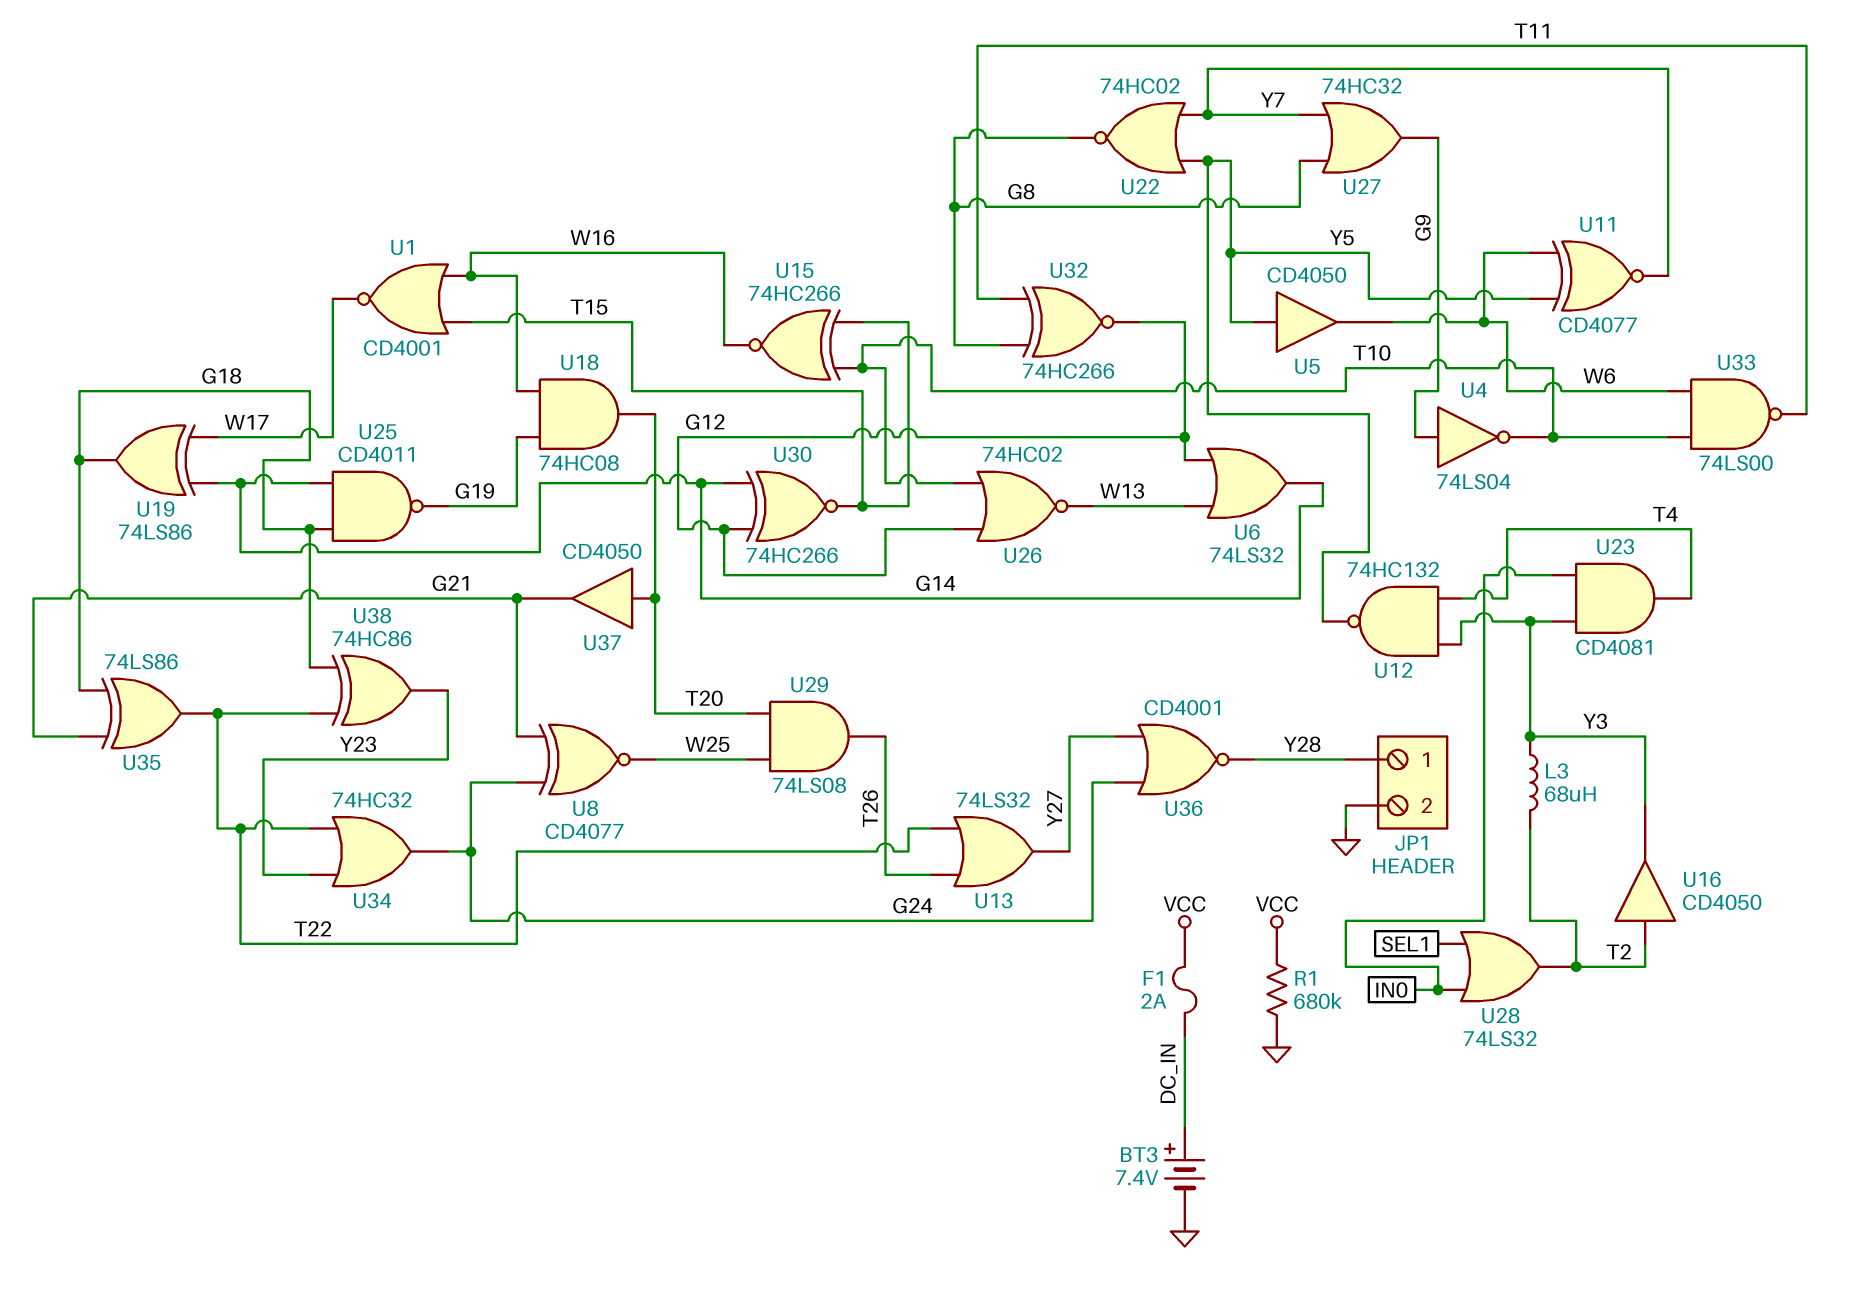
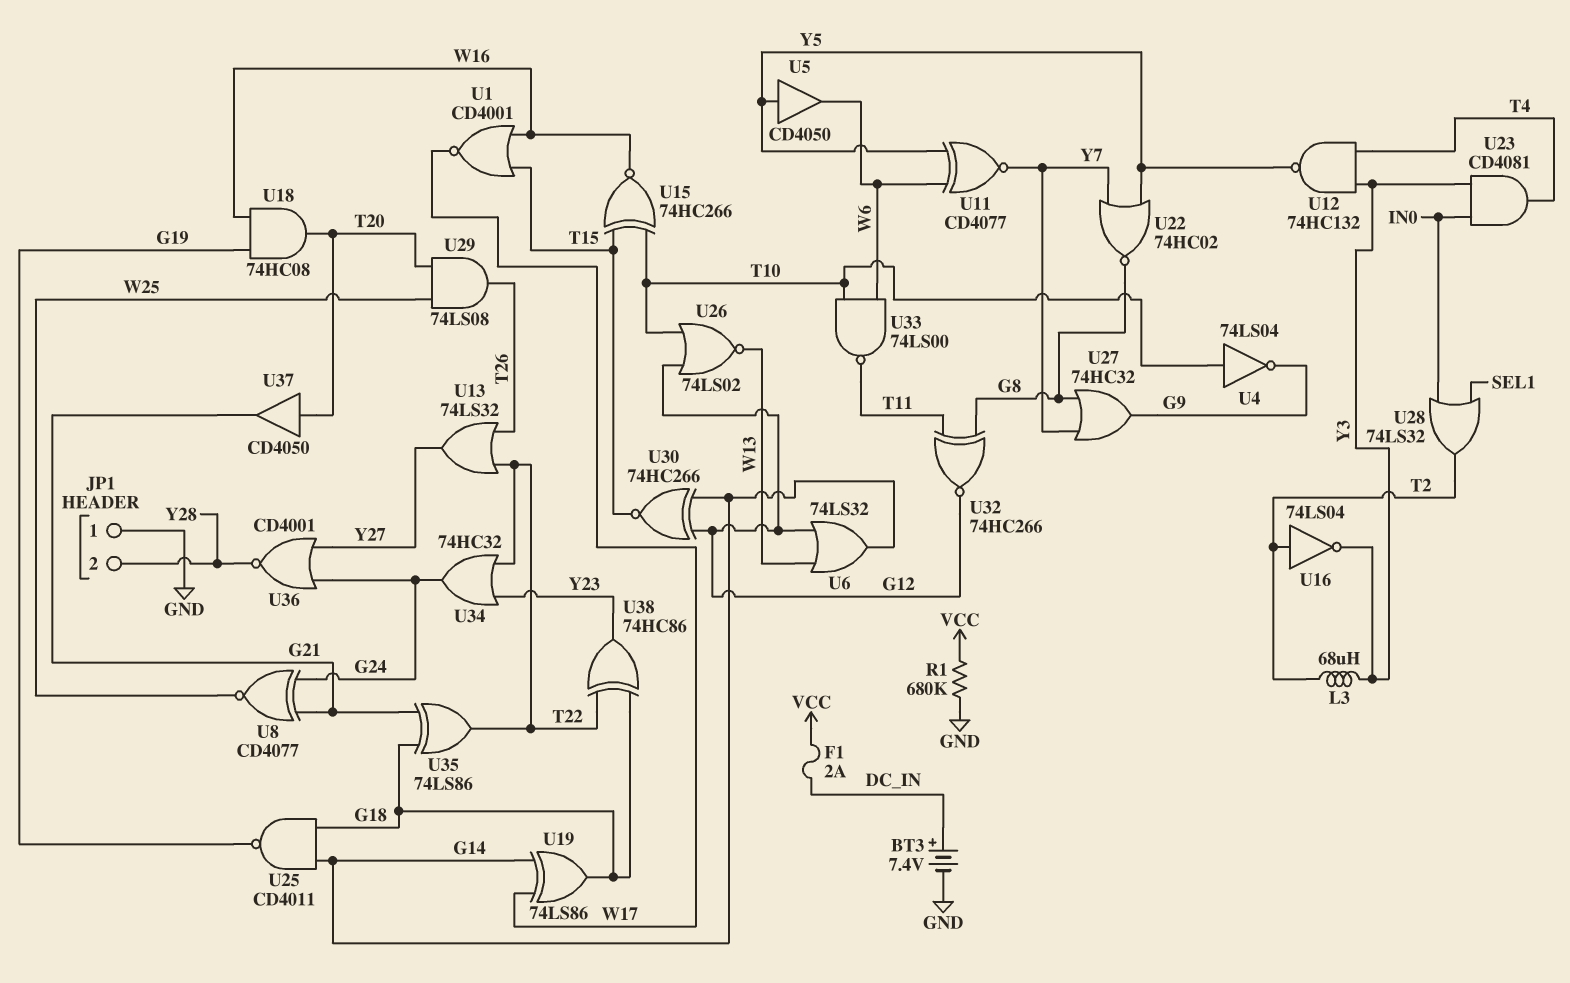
JP1 pin 1: Y28 -> GND
JP1 pin 2: GND -> Y28
U4: NOT 74LS04 (in G9, out T10) -> NOT 74LS04 (in T10, out G9)
U16: buffer CD4050 (in T2, out Y3) -> NOT 74LS04 (in T2, out Y3)
U26: NOR 74HC02 (in G12, in T10, out W13) -> NOR 74LS02 (in G12, in T10, out W13)

